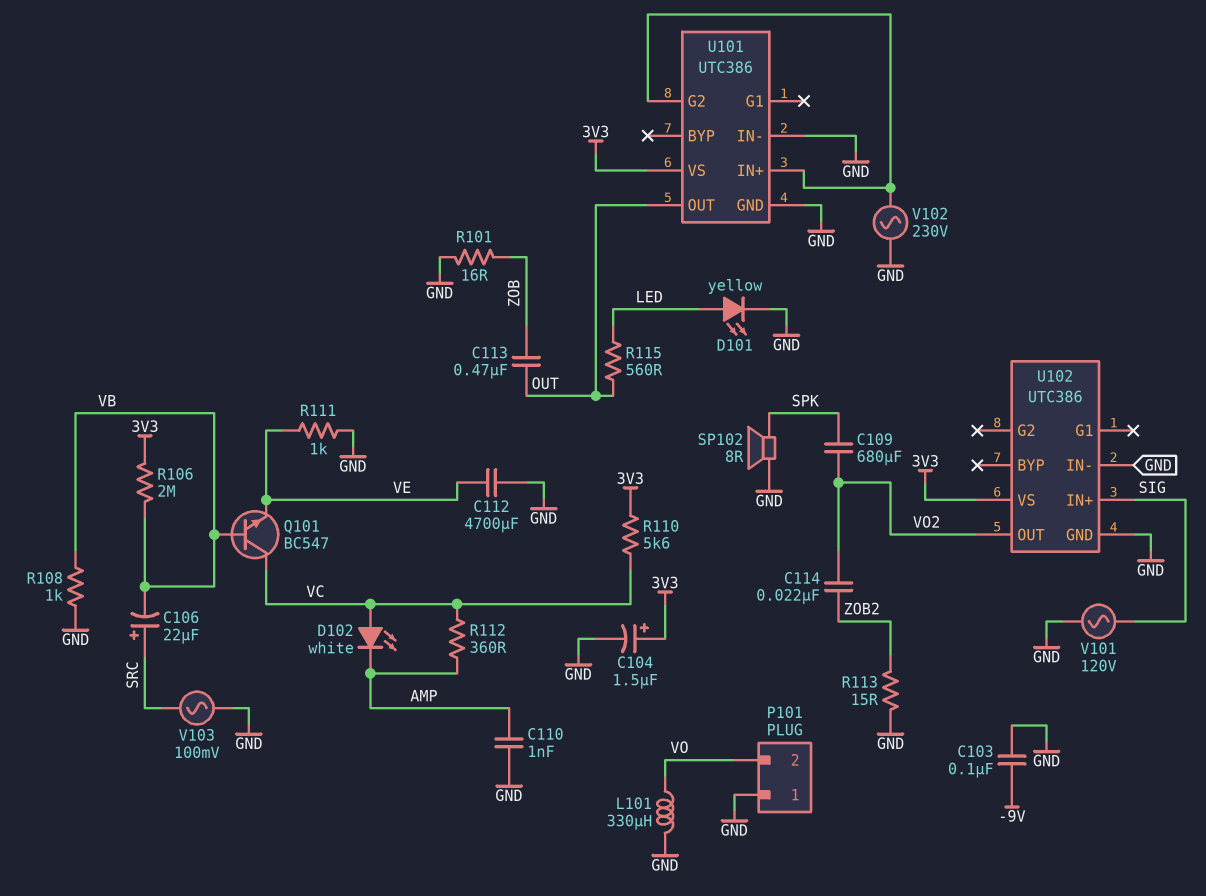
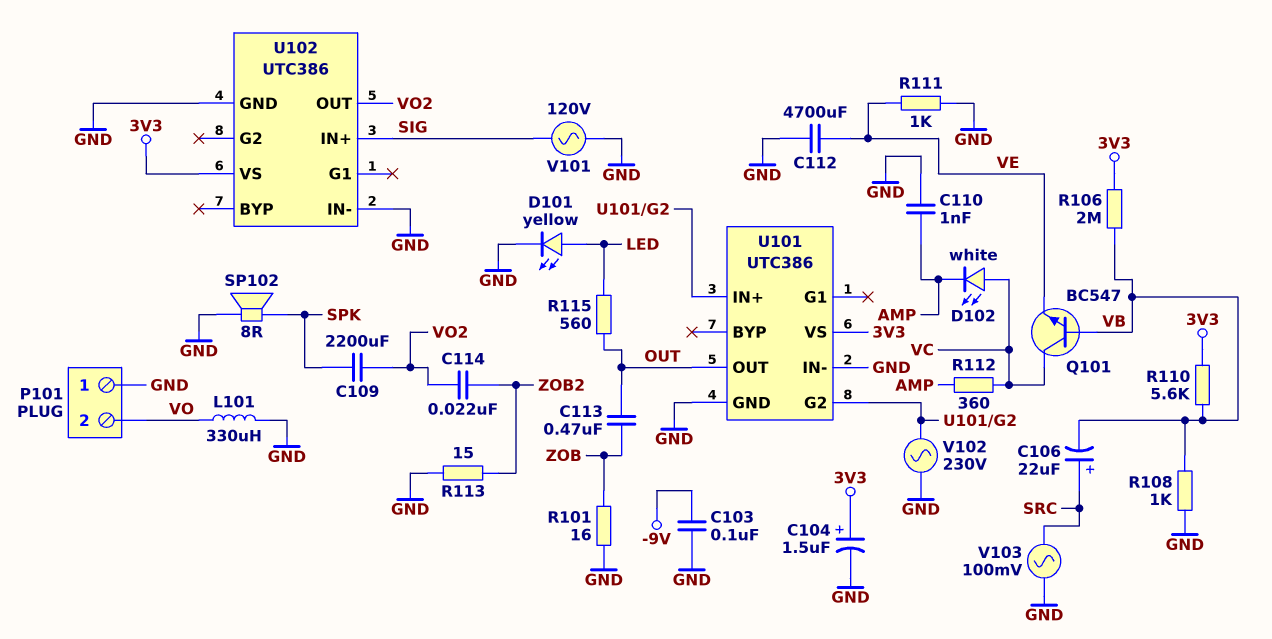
C109: 680uF (SPK, VO2) -> 2200uF (SPK, VO2)
R110: 5.6k (3V3, VC) -> 5.6k (3V3, VB)

